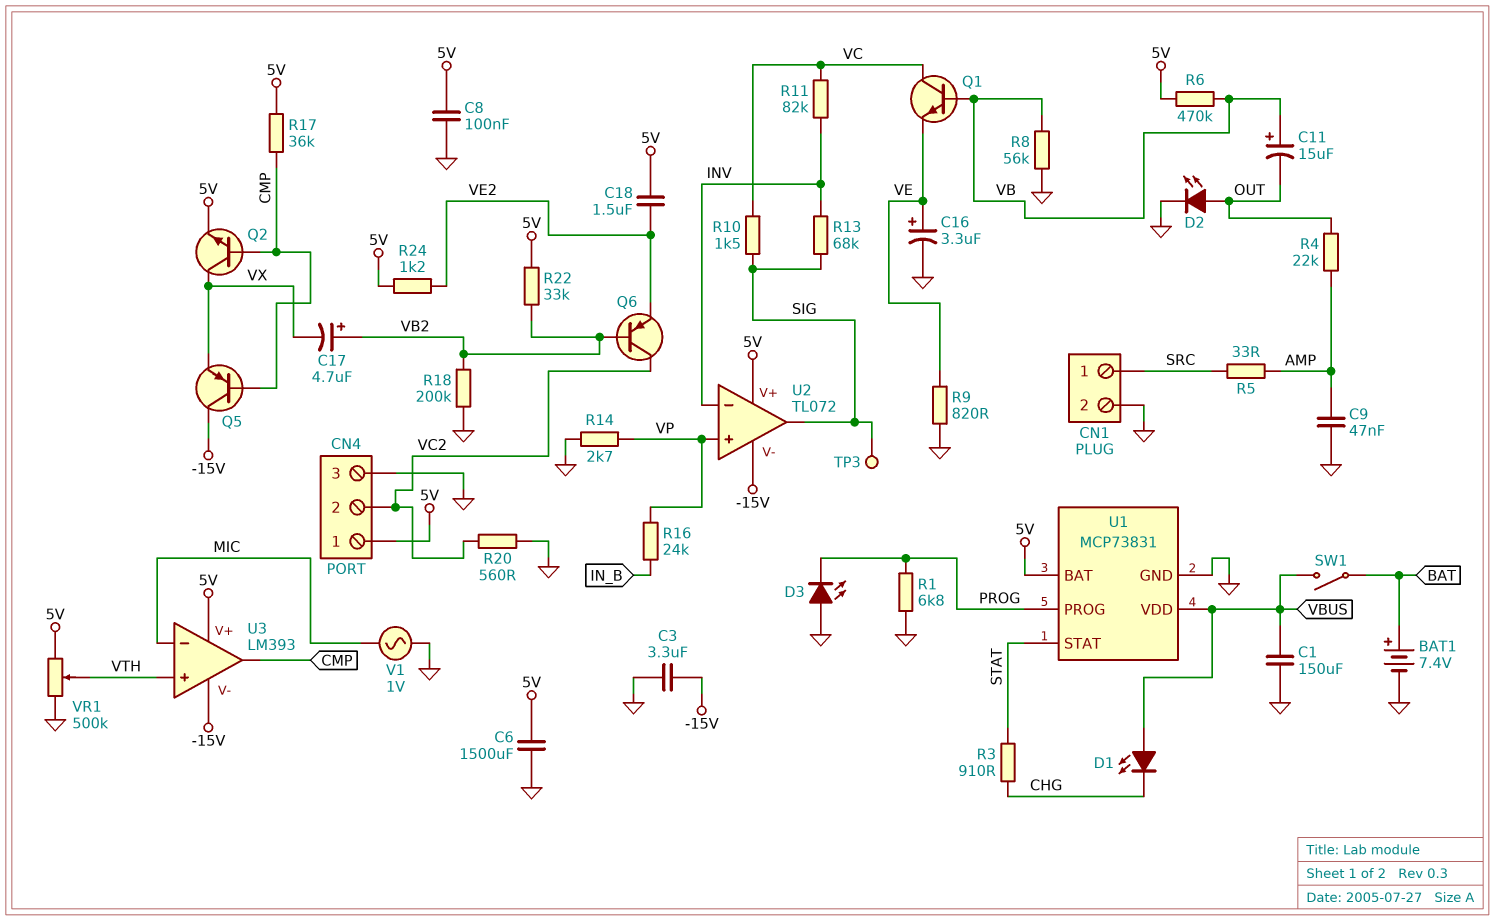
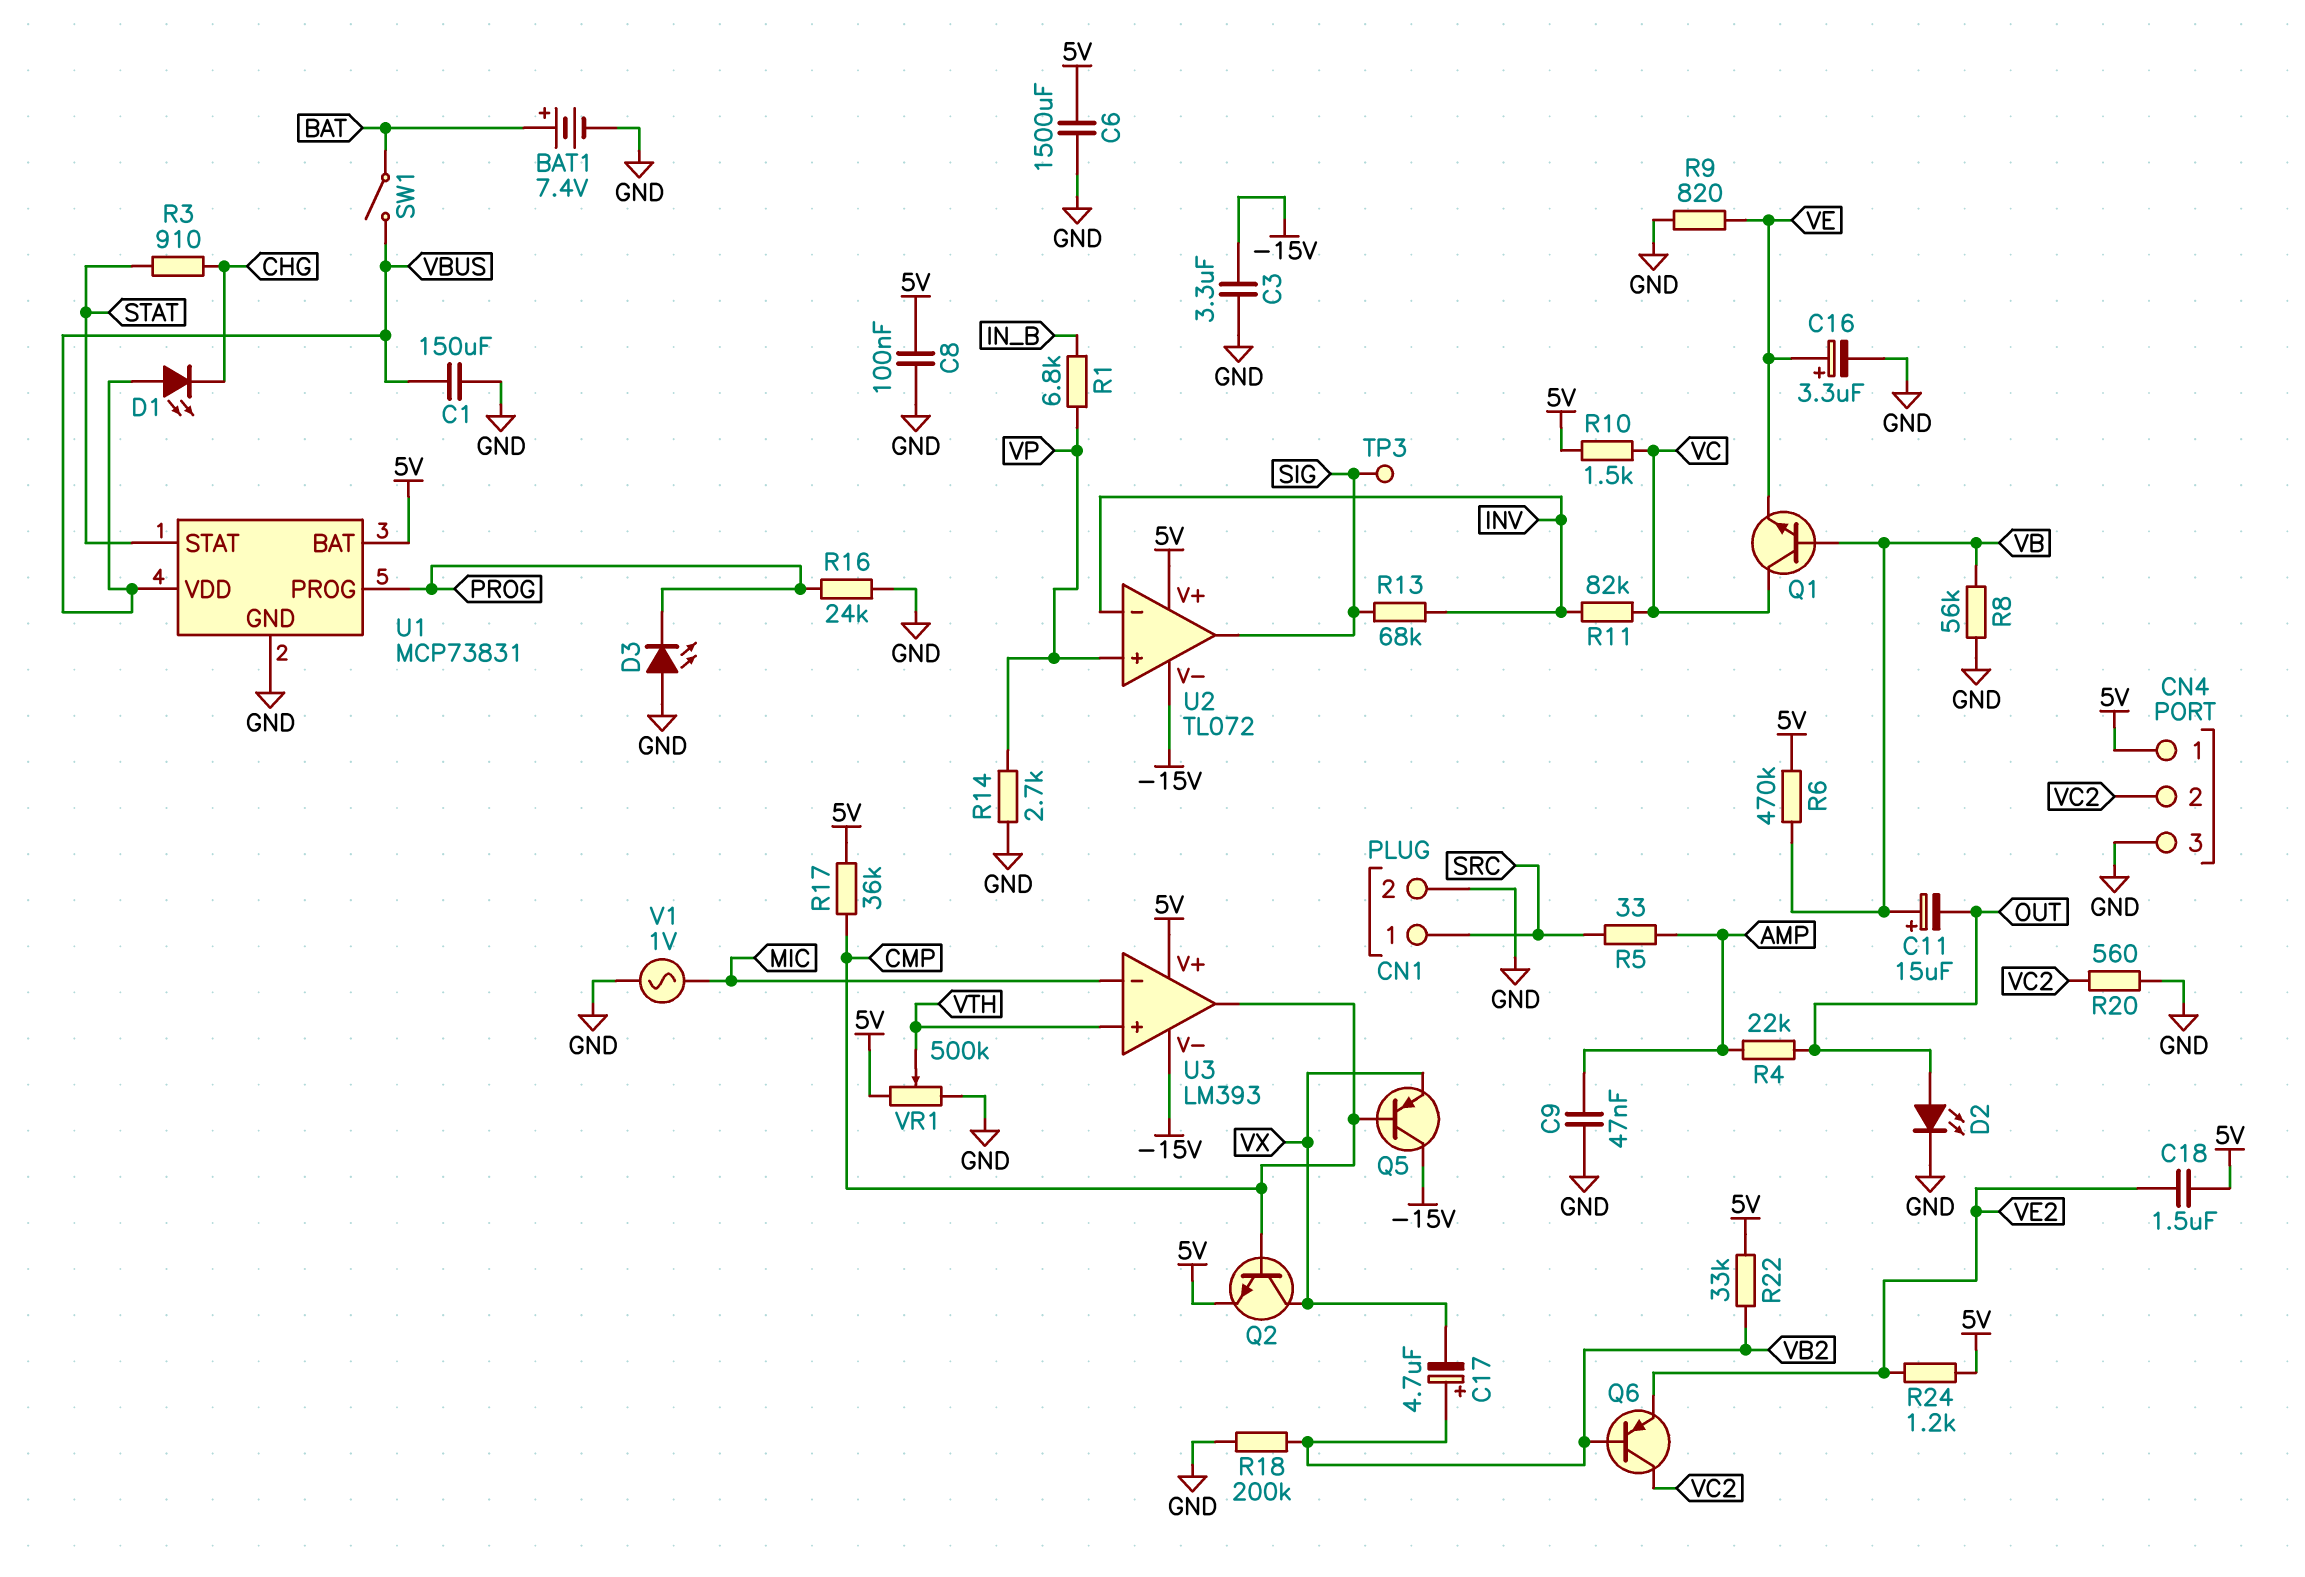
R1: 6.8k (GND, PROG) -> 6.8k (IN_B, VP)
R10: 1.5k (SIG, VC) -> 1.5k (5V, VC)
R16: 24k (IN_B, VP) -> 24k (GND, PROG)

